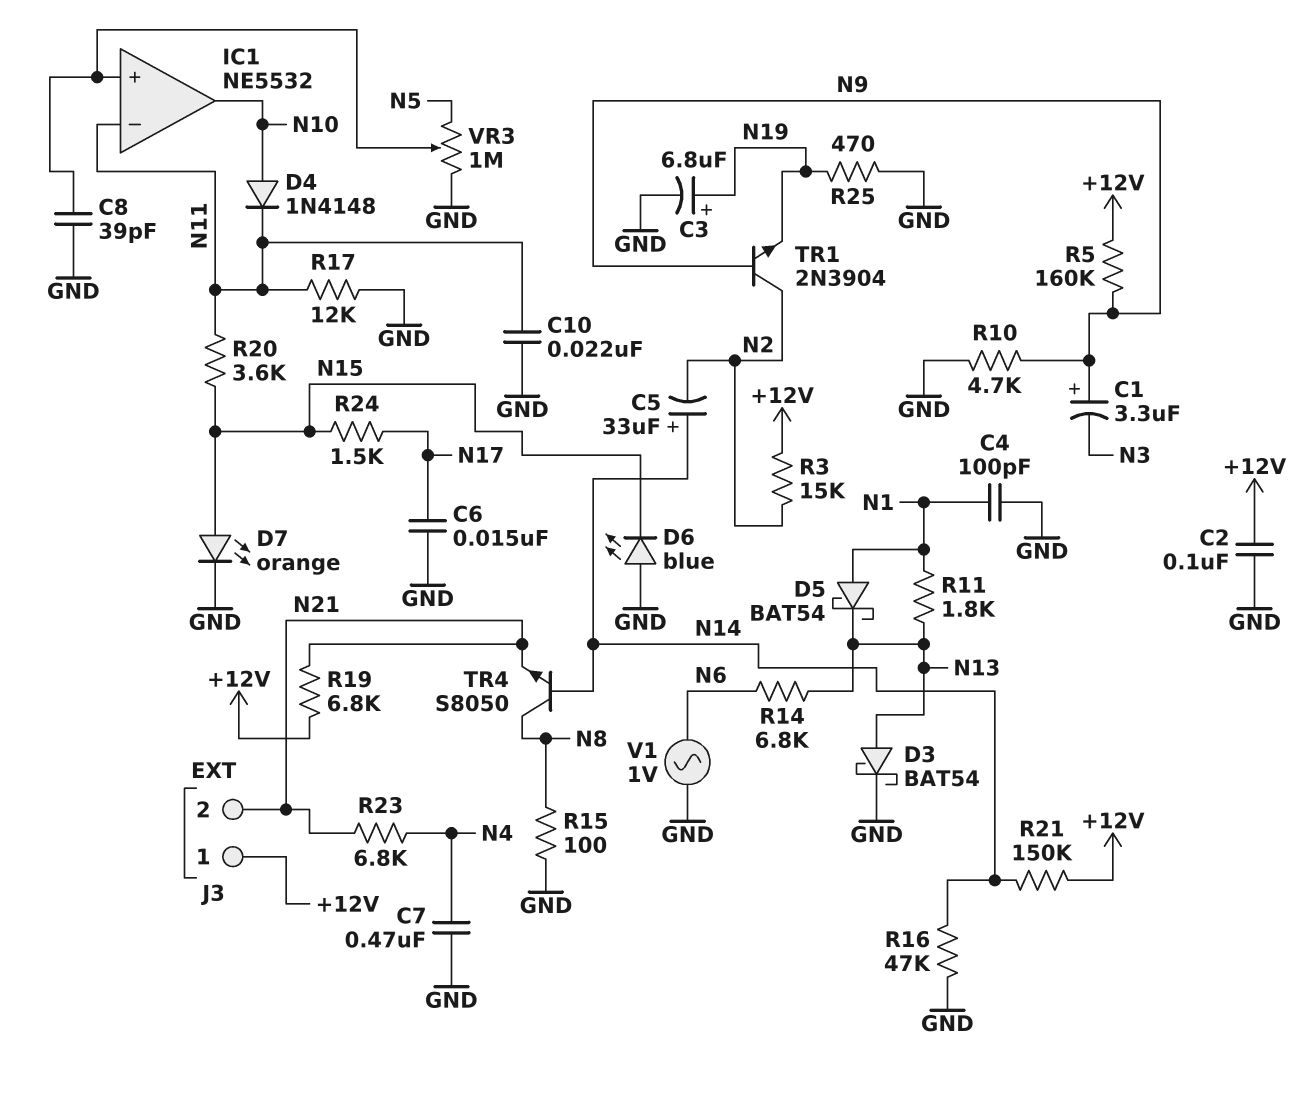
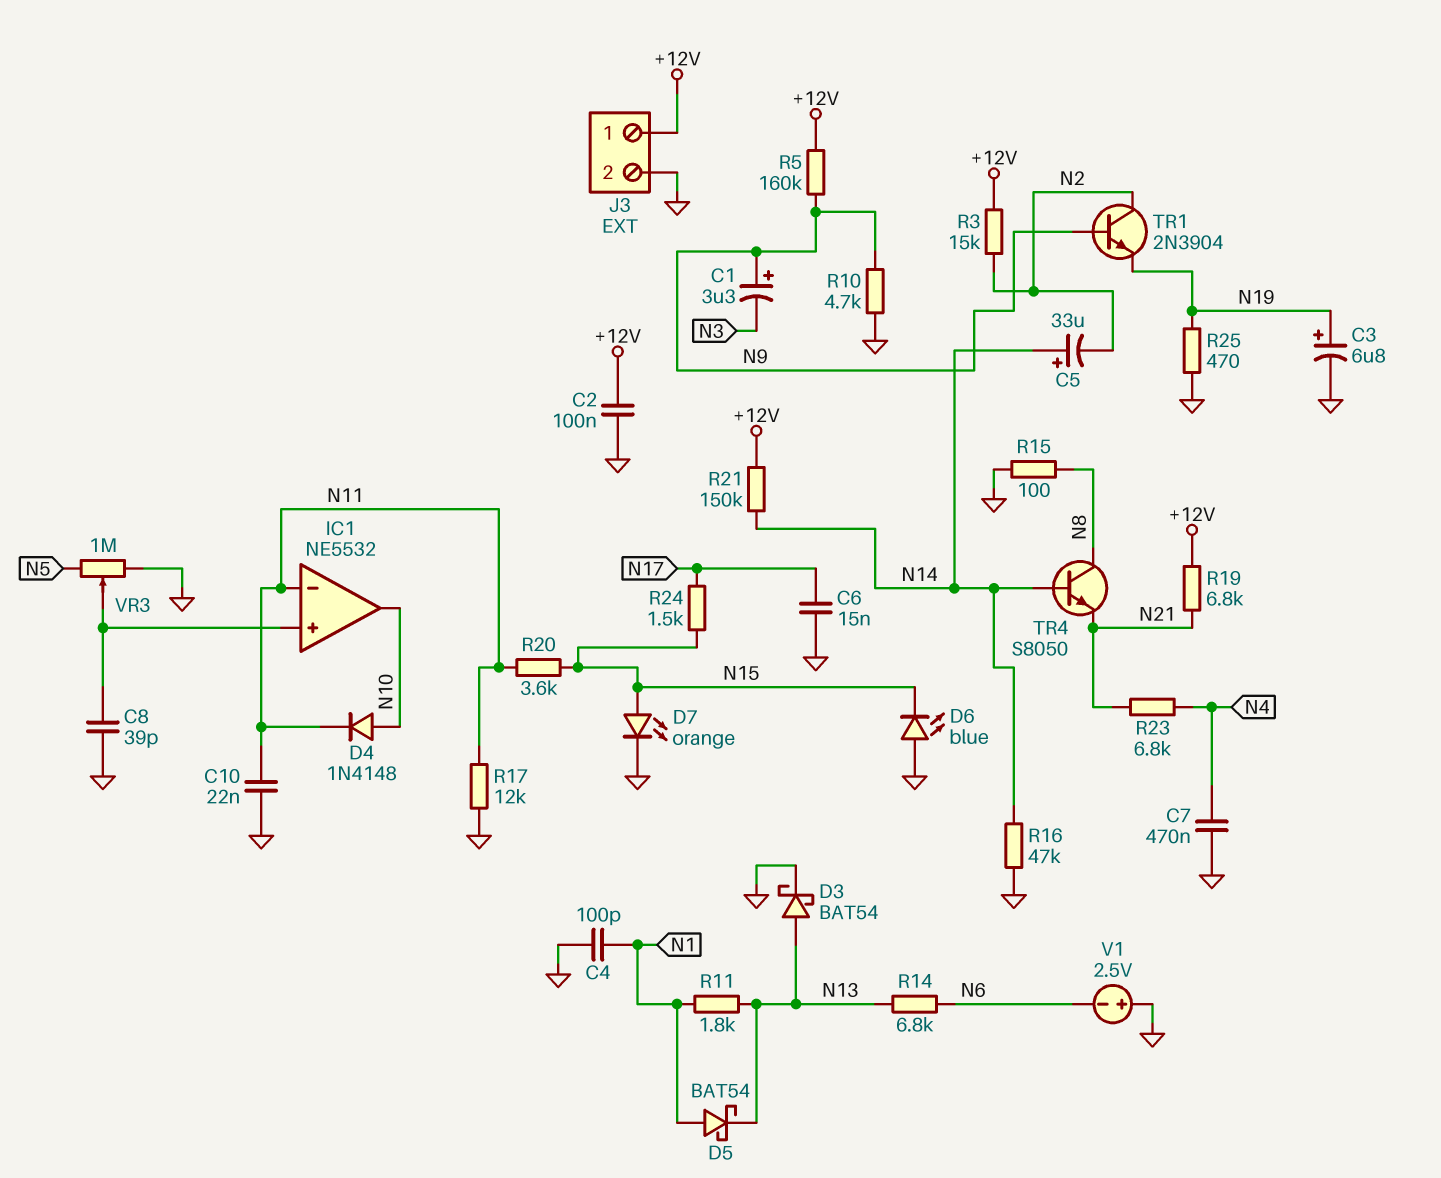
J3 pin 2: N21 -> GND
V1: AC 1V (GND, N6) -> 2.5V (plus GND, minus N6)

